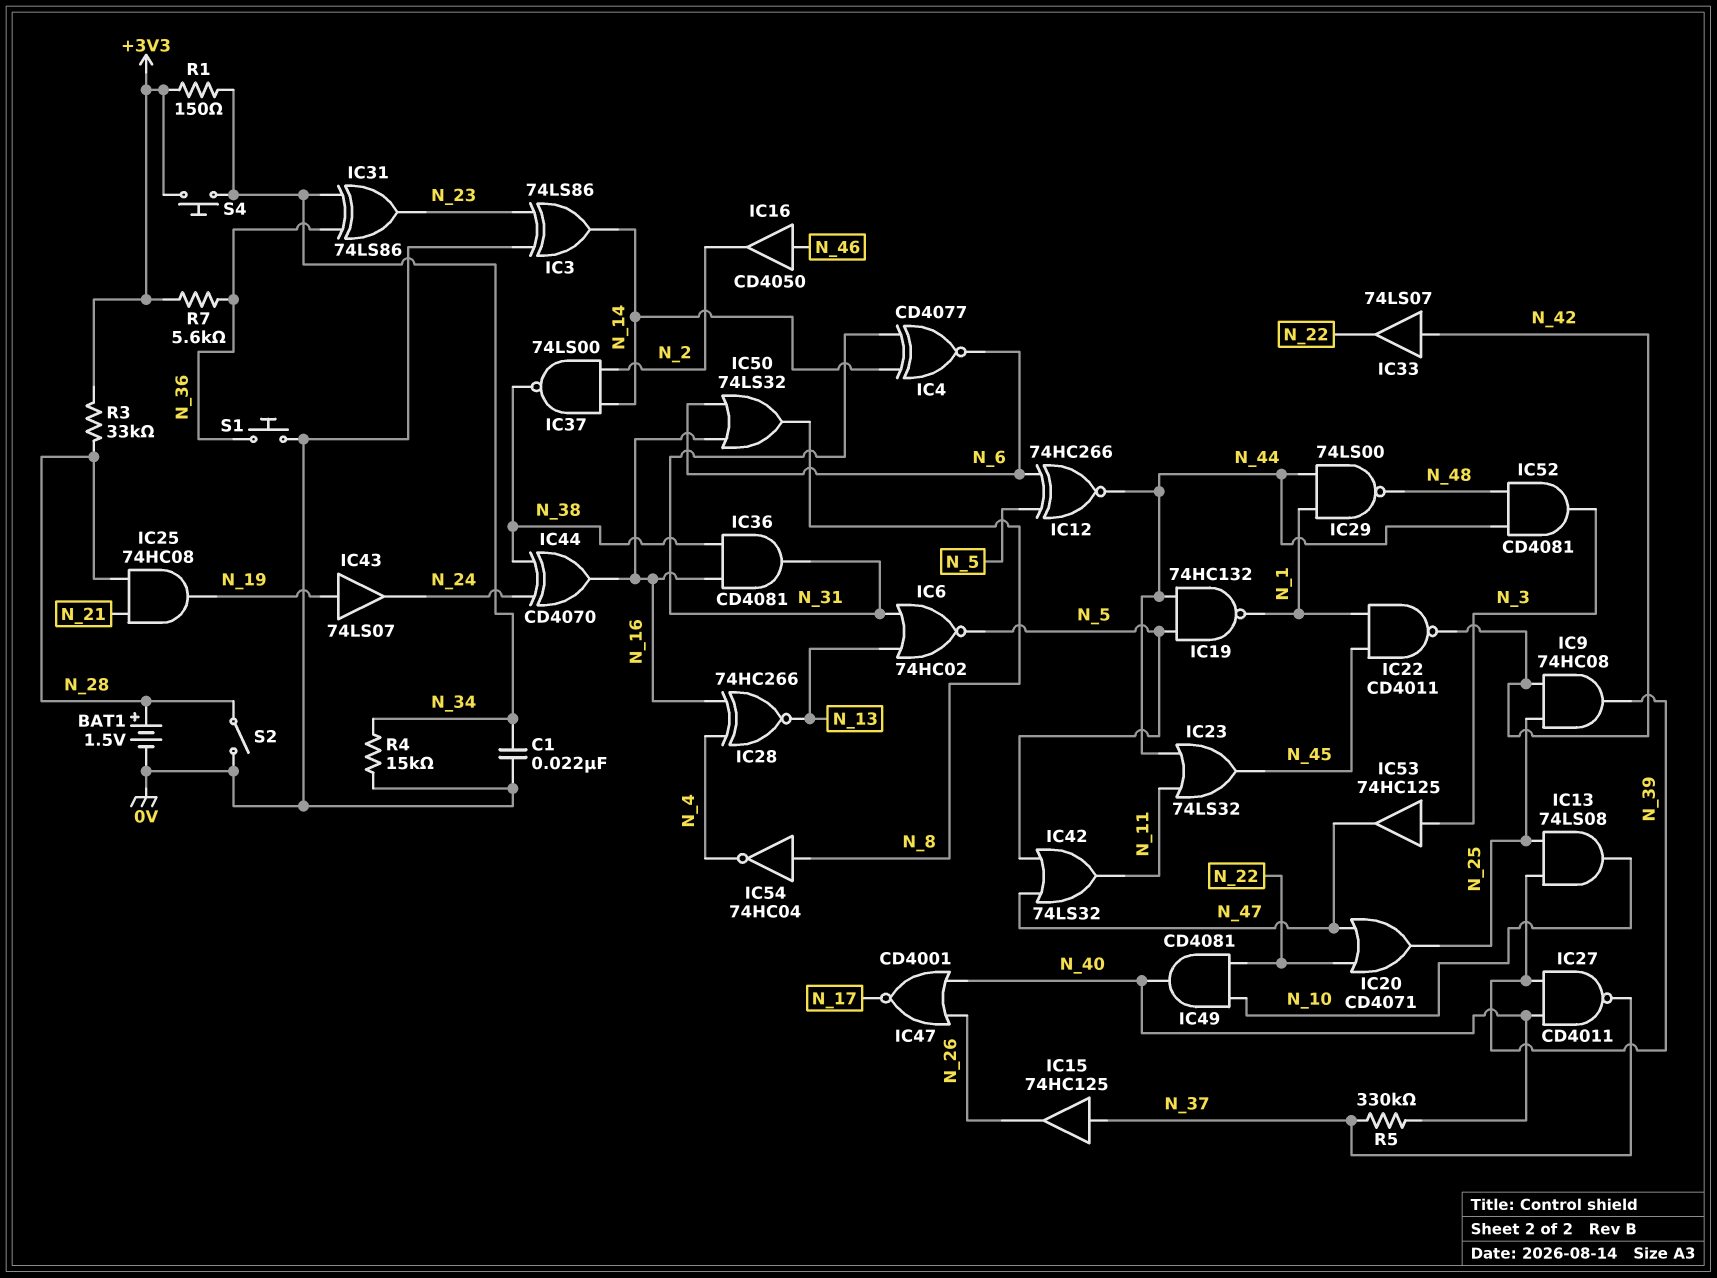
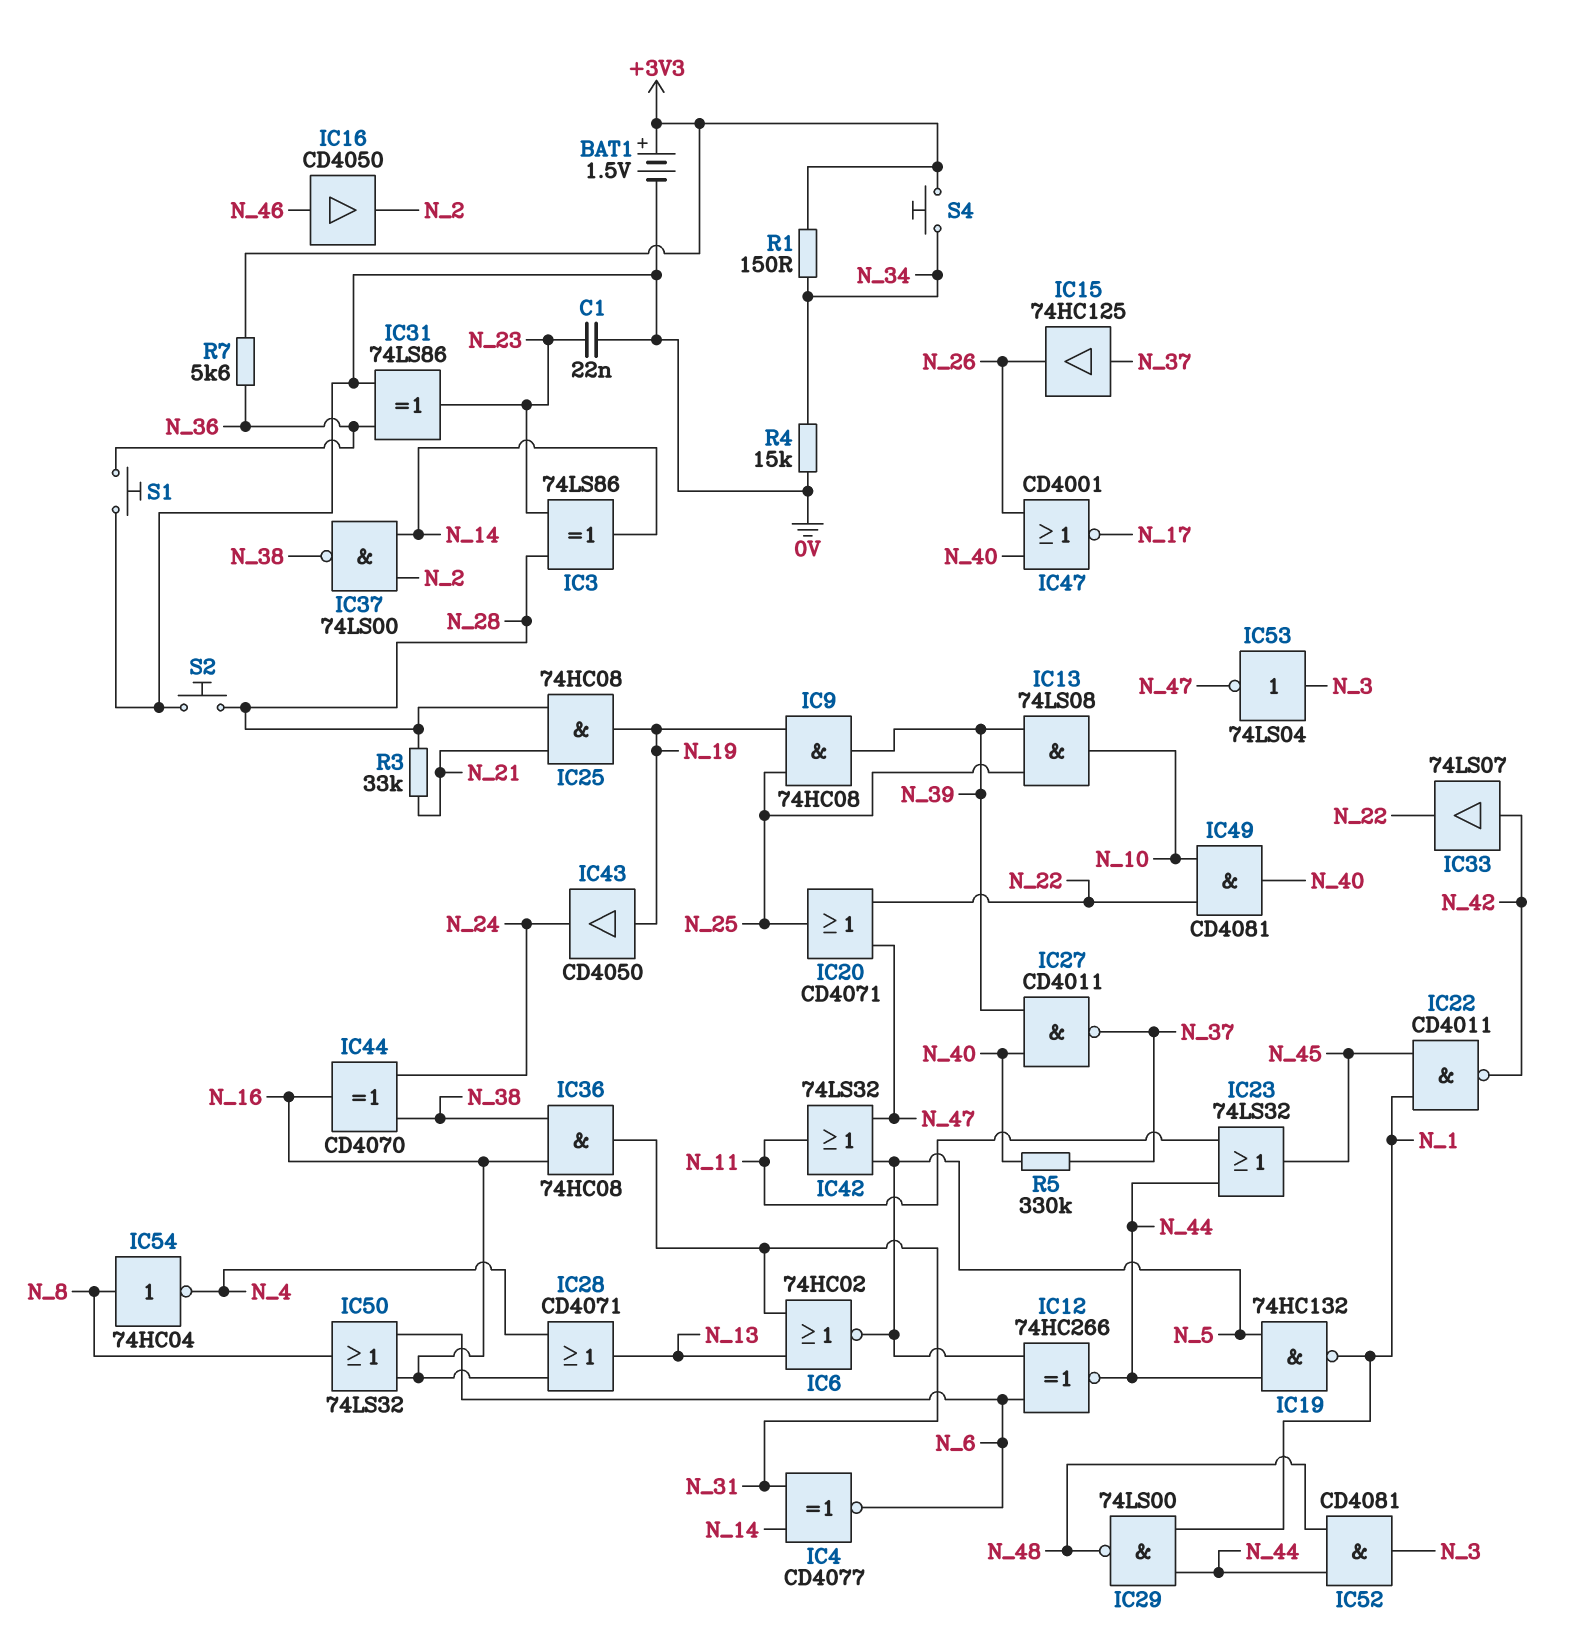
BAT1: 1.5V (plus N_28, minus 0V) -> 1.5V (plus +3V3, minus 0V)
C1: 22nF (0V, N_34) -> 22nF (0V, N_23)
IC3: XOR 74LS86 (in 0V, in N_23, out N_14) -> XOR 74LS86 (in N_23, in N_28, out N_14)
IC9: AND 74HC08 (in N_25, in N_42, out N_39) -> AND 74HC08 (in N_19, in N_25, out N_39)
IC28: XNOR 74HC266 (in N_4, in N_16, out N_13) -> OR CD4071 (in N_4, in N_16, out N_13)
IC31: XOR 74LS86 (in N_34, in N_36, out N_23) -> XOR 74LS86 (in 0V, in N_36, out N_23)
IC36: AND CD4081 (in N_16, in N_38, out N_31) -> AND 74HC08 (in N_16, in N_38, out N_31)
IC43: buffer 74LS07 (in N_19, out N_24) -> buffer CD4050 (in N_19, out N_24)
IC53: buffer 74HC125 (in N_3, out N_47) -> NOT 74LS04 (in N_3, out N_47)
R3: 33k (+3V3, N_28) -> 33k (N_21, N_28)
S2: switch (0V, N_28) -> button (0V, N_28)

